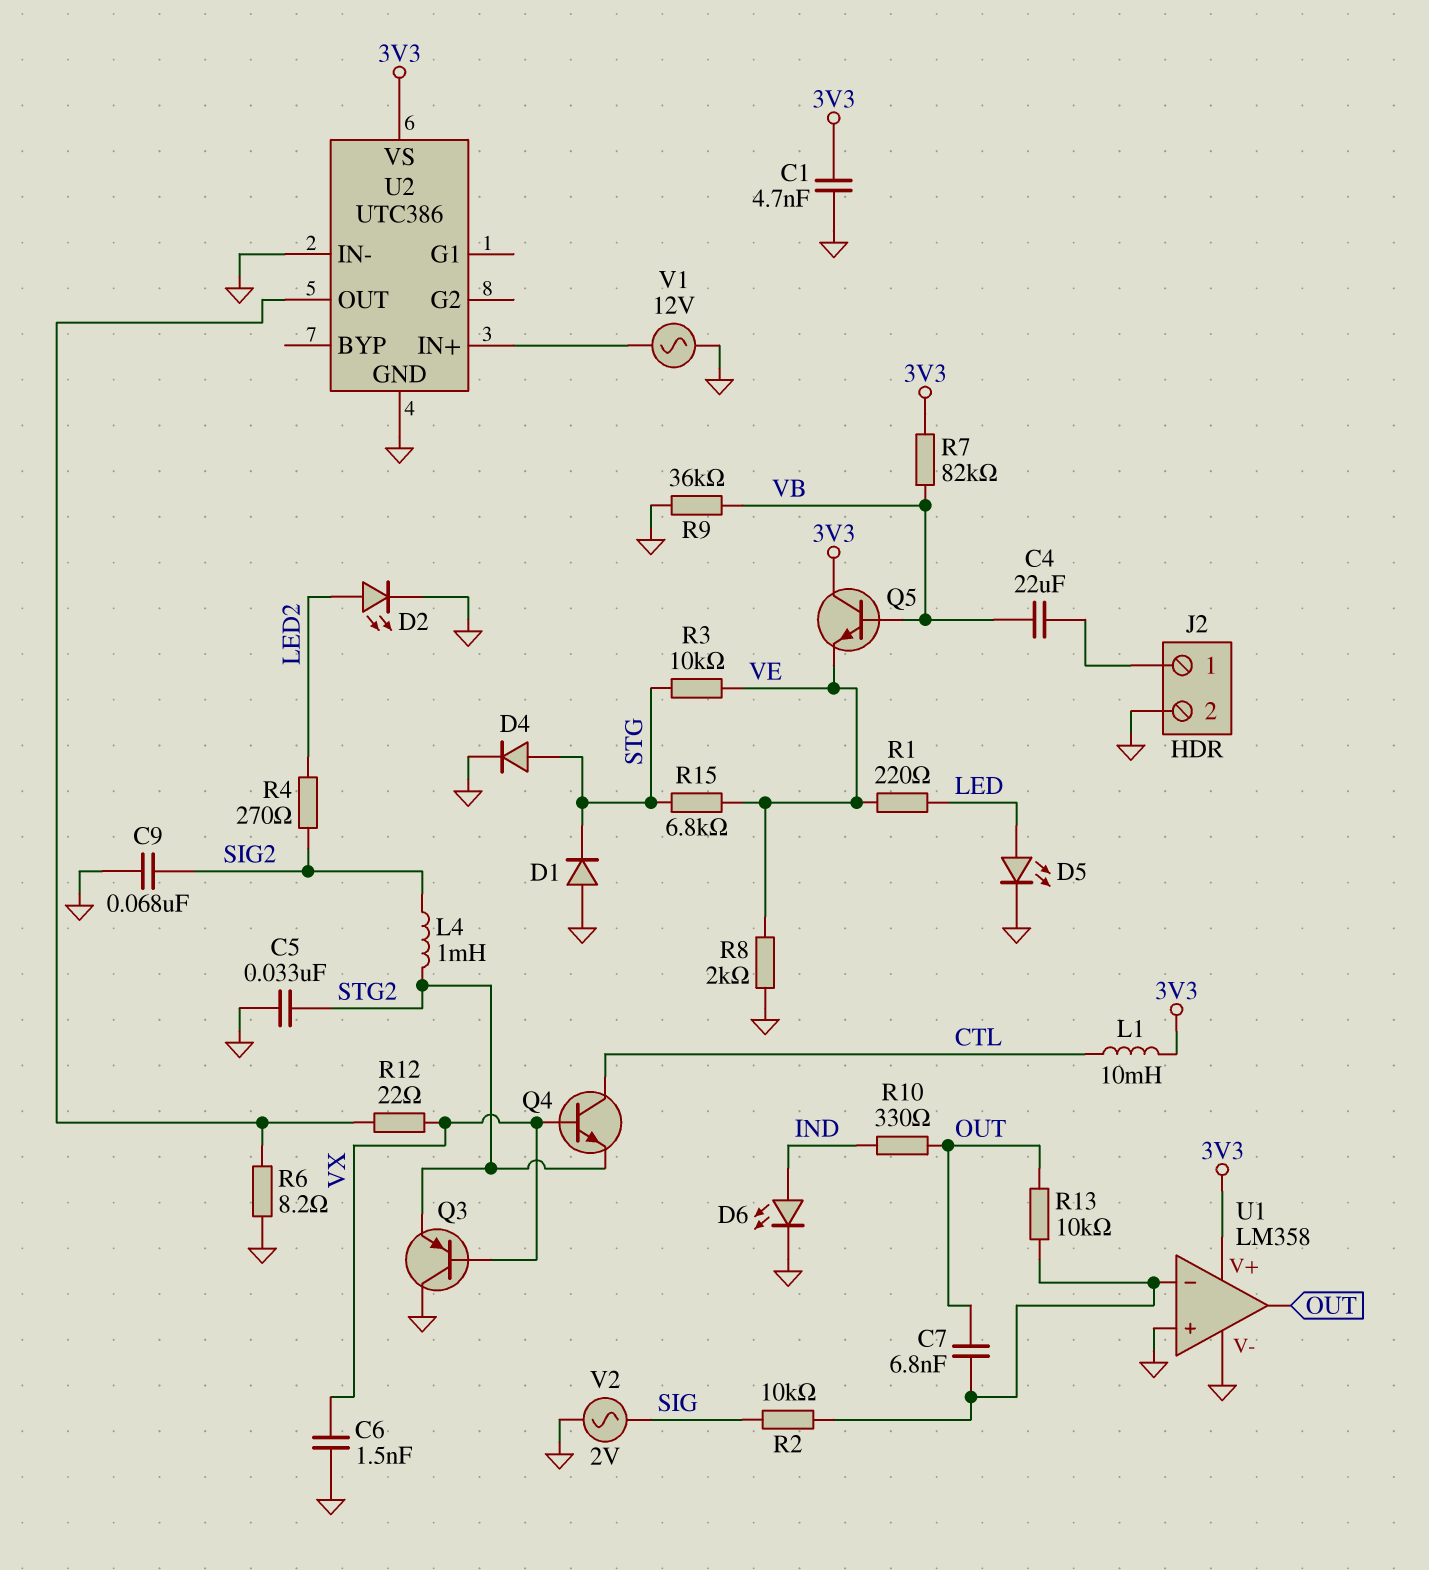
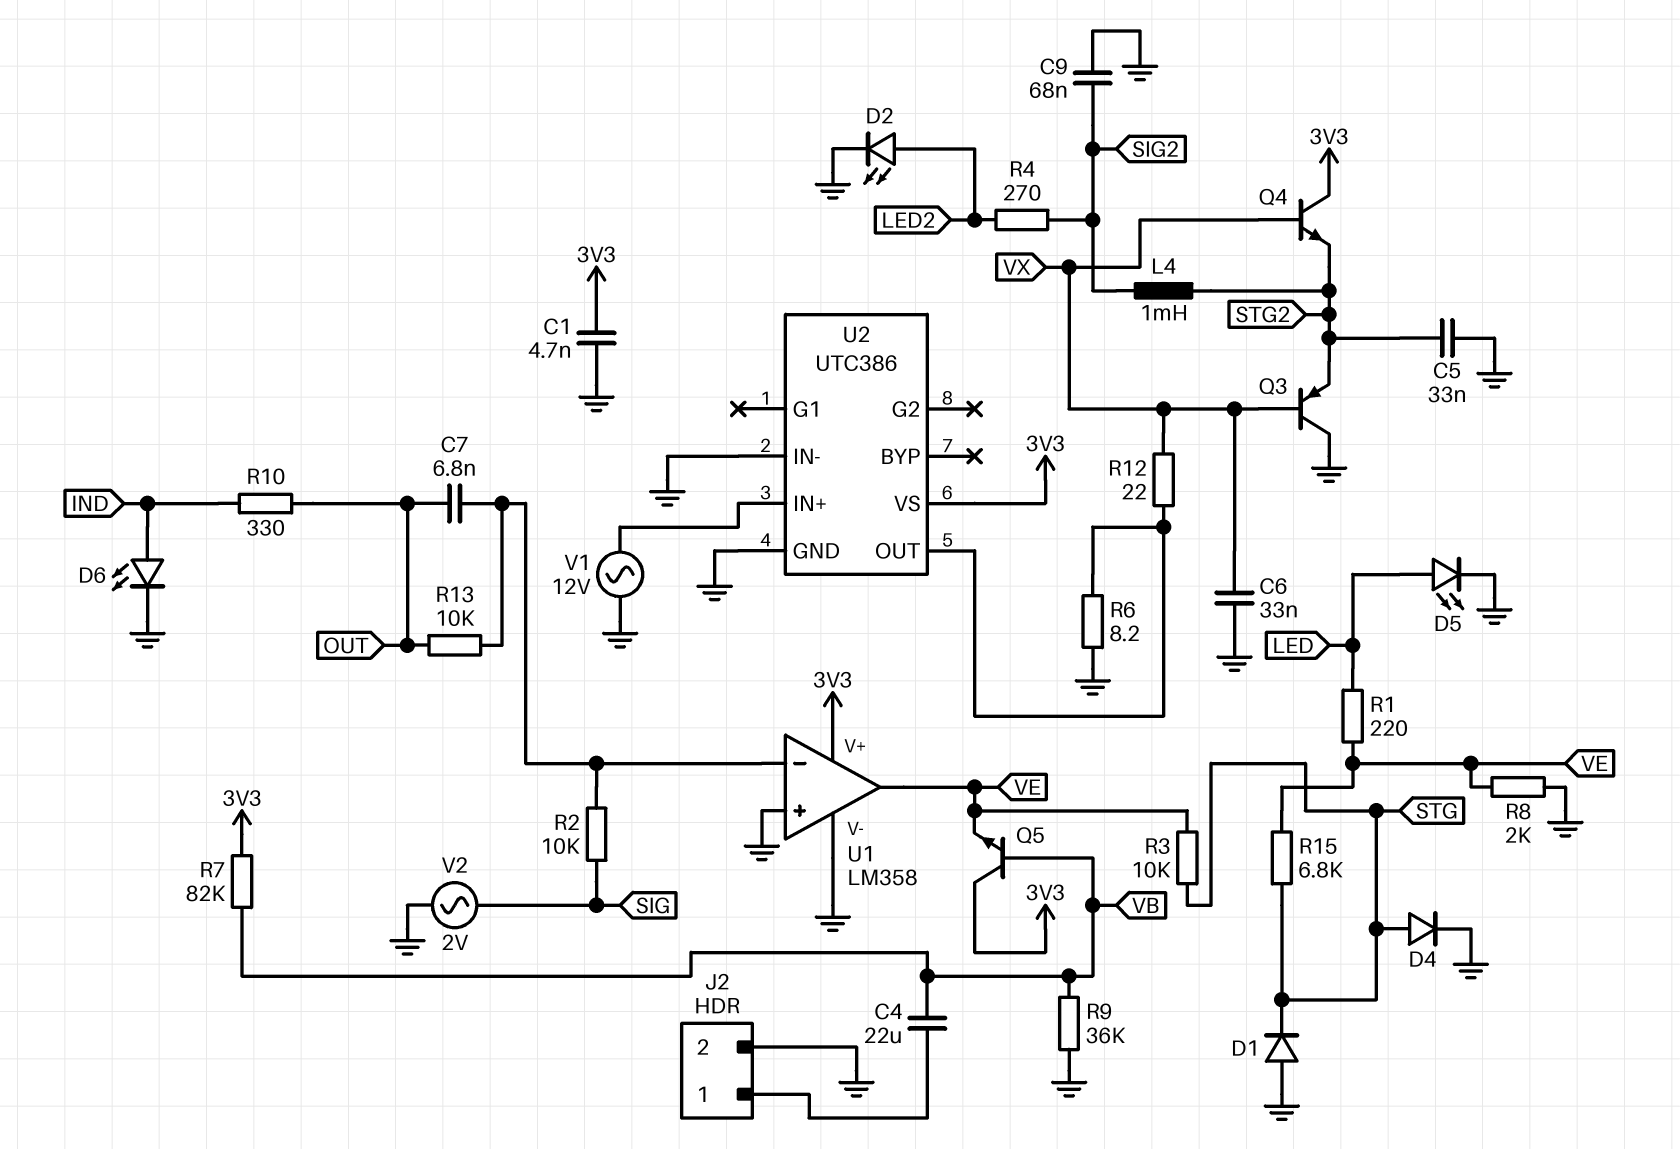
C6: 1.5nF (GND, VX) -> 33nF (GND, VX)
L1: 10mH (3V3, CTL) -> none
Q4: NPN (B VX, C CTL, E STG2) -> NPN (B VX, C 3V3, E STG2)
U1 pin out: OUT -> VE

